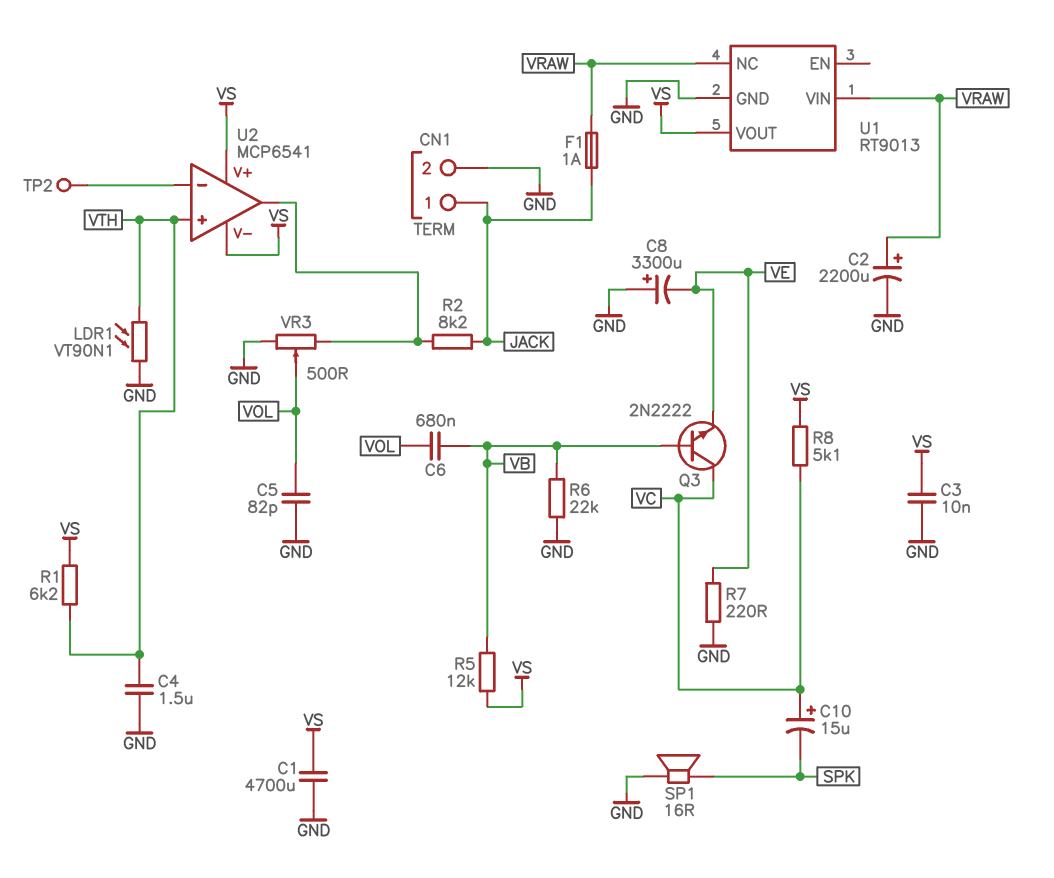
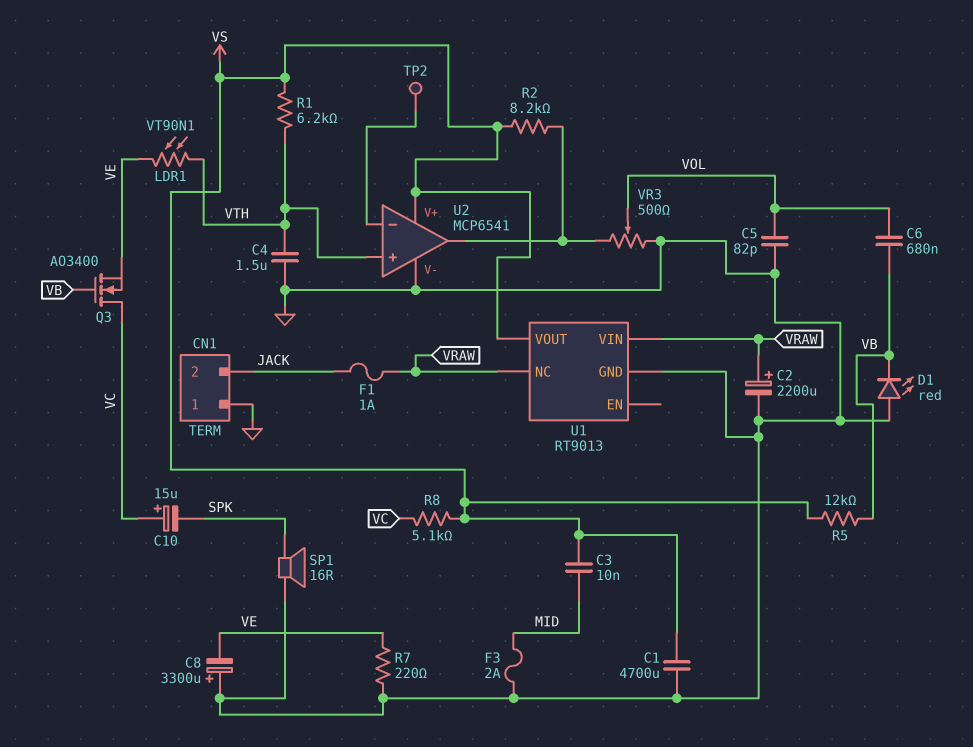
C3: 10nF (GND, VS) -> 10nF (MID, VS)
CN1 pin 1: JACK -> GND
CN1 pin 2: GND -> JACK
D1: none -> LED red (A GND, K VB)
F3: none -> 2A (GND, MID)
LDR1: VT90N1 (GND, VTH) -> VT90N1 (VE, VTH)
Q3: NPN 2N2222 (B VB, C VC, E VE) -> NMOS AO3400 (G VB, D VC, S VE)
R2: 8.2k (JACK, U2/out) -> 8.2k (U2/out, VS)
R6: 22k (GND, VB) -> none
U2 pin V-: VS -> GND

